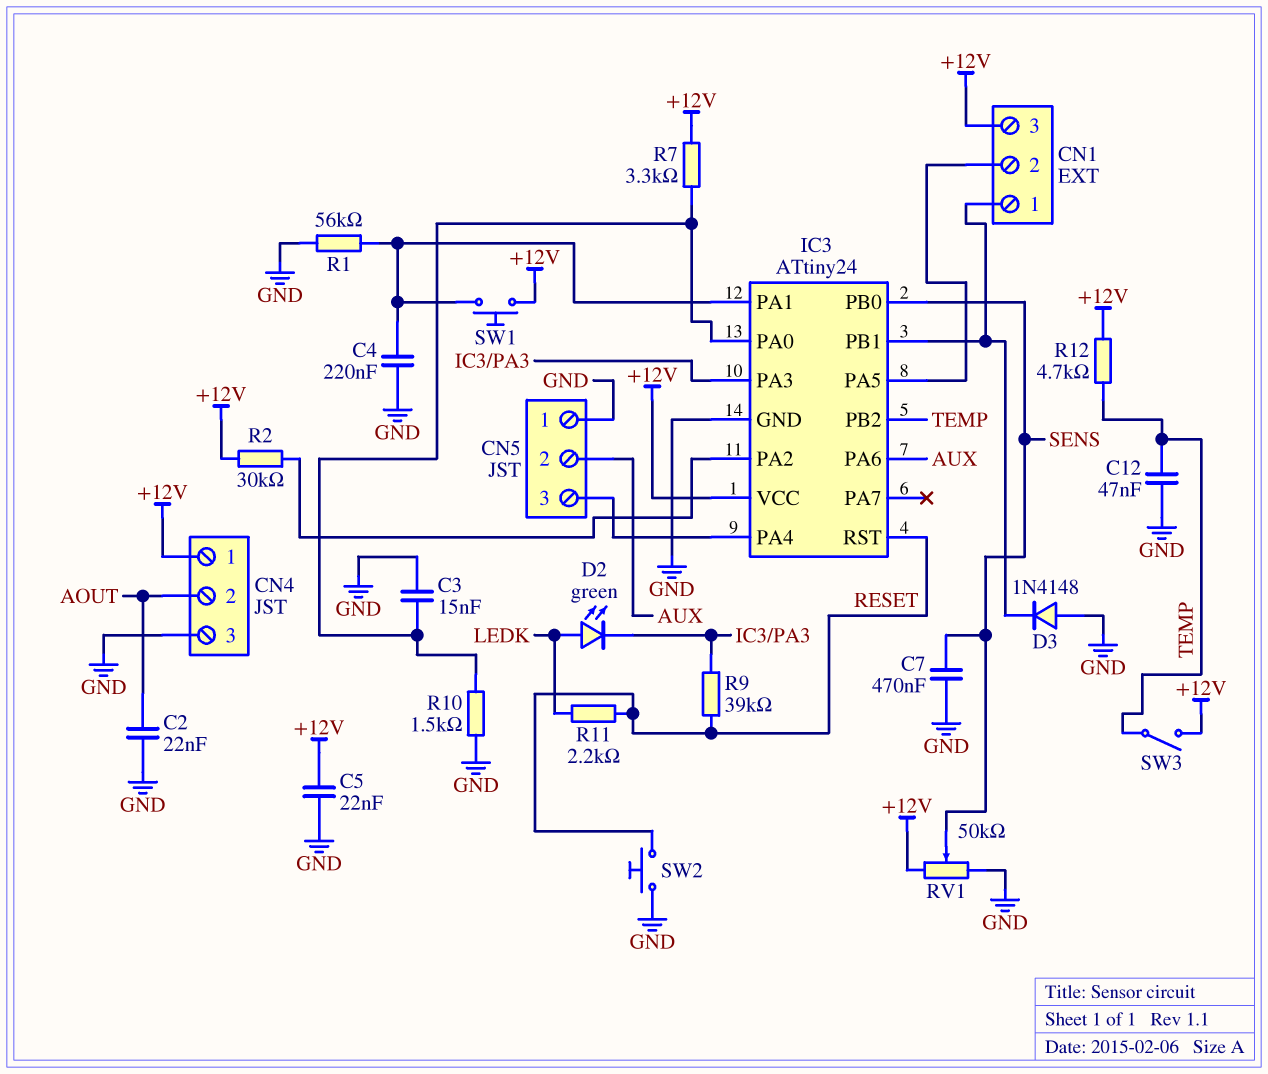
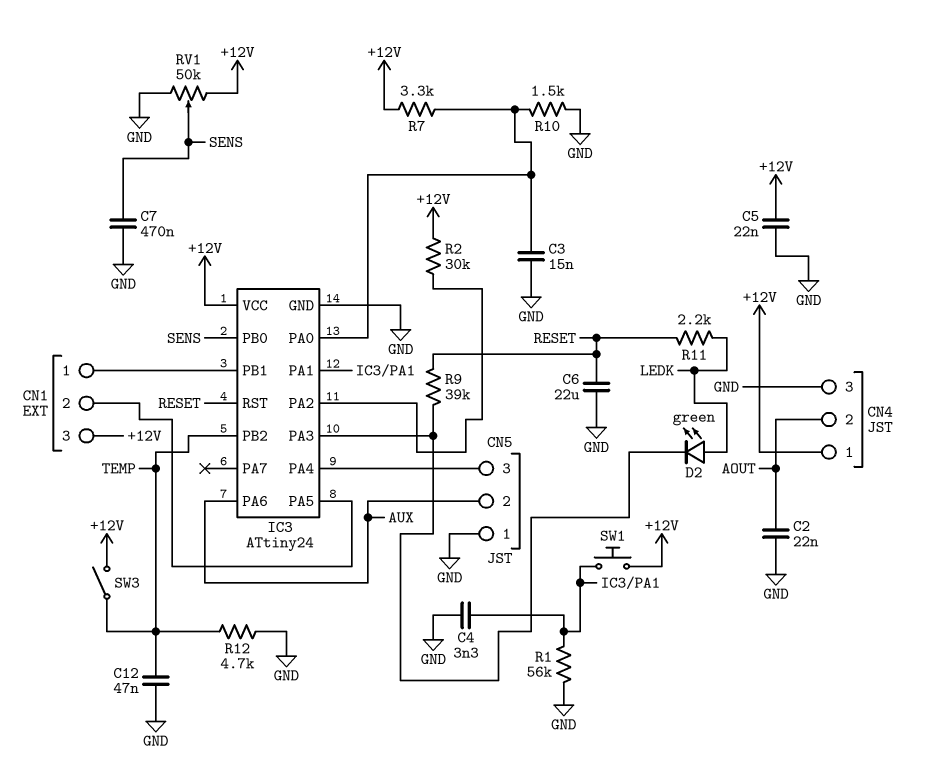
C4: 220nF (GND, IC3/PA1) -> 3.3nF (GND, IC3/PA1)
C6: none -> 22uF (GND, RESET)
D3: diode 1N4148 (A GND, K CN1/1) -> none
R12: 4.7k (+12V, TEMP) -> 4.7k (GND, TEMP)
SW2: button (GND, RESET) -> none

